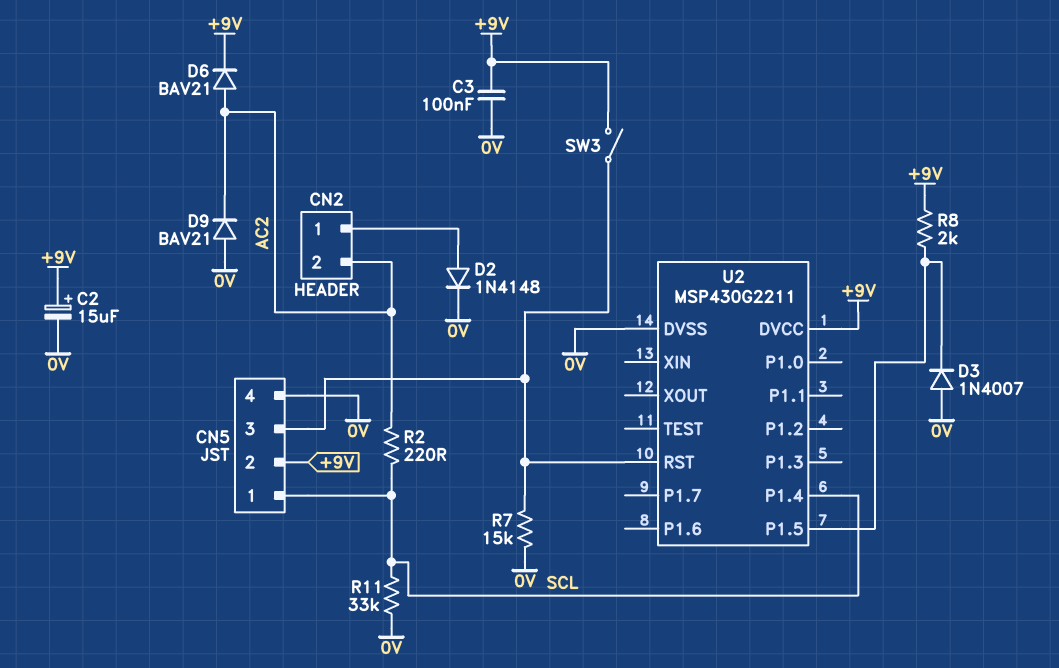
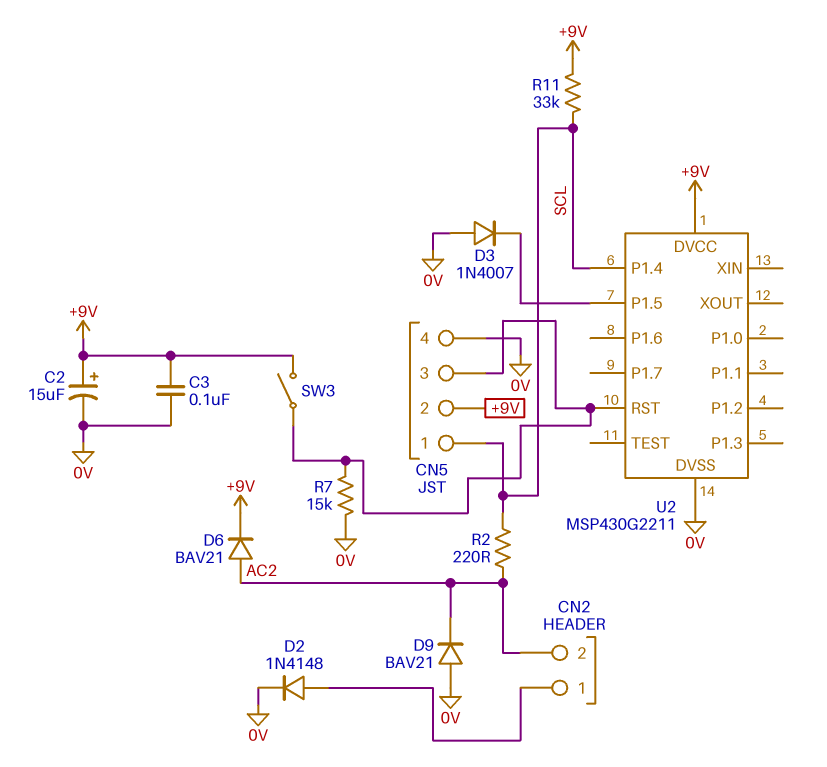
R8: 2k (+9V, U2/P1.5) -> none
R11: 33k (0V, SCL) -> 33k (+9V, SCL)

